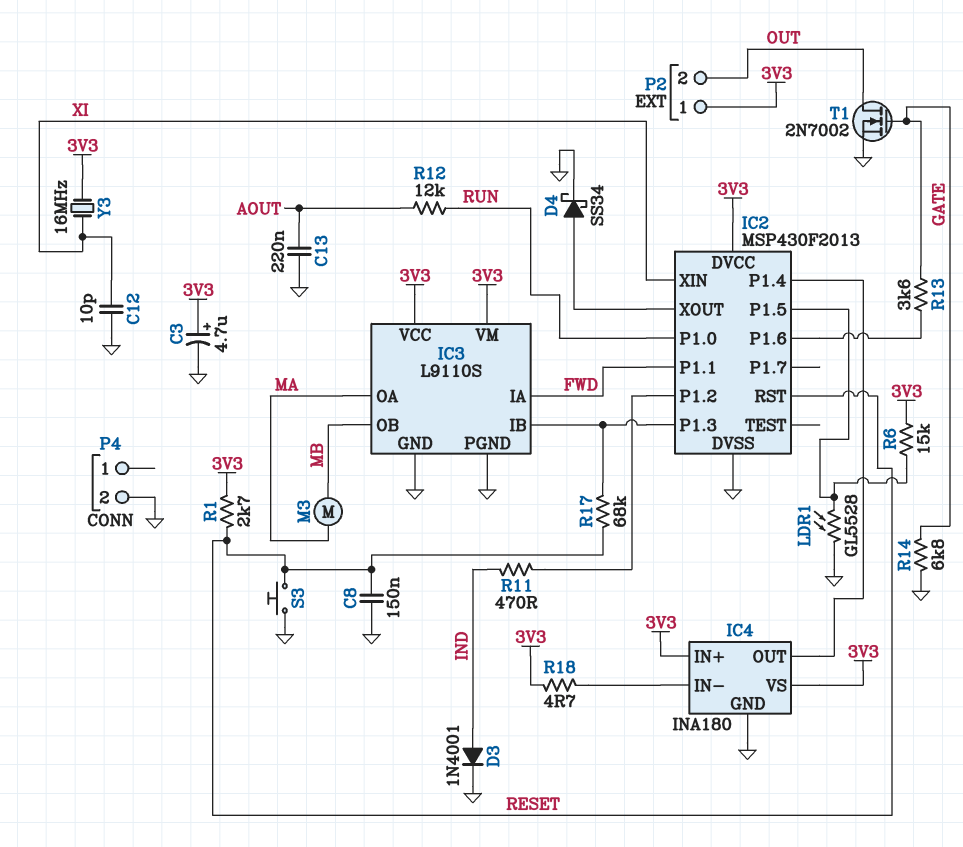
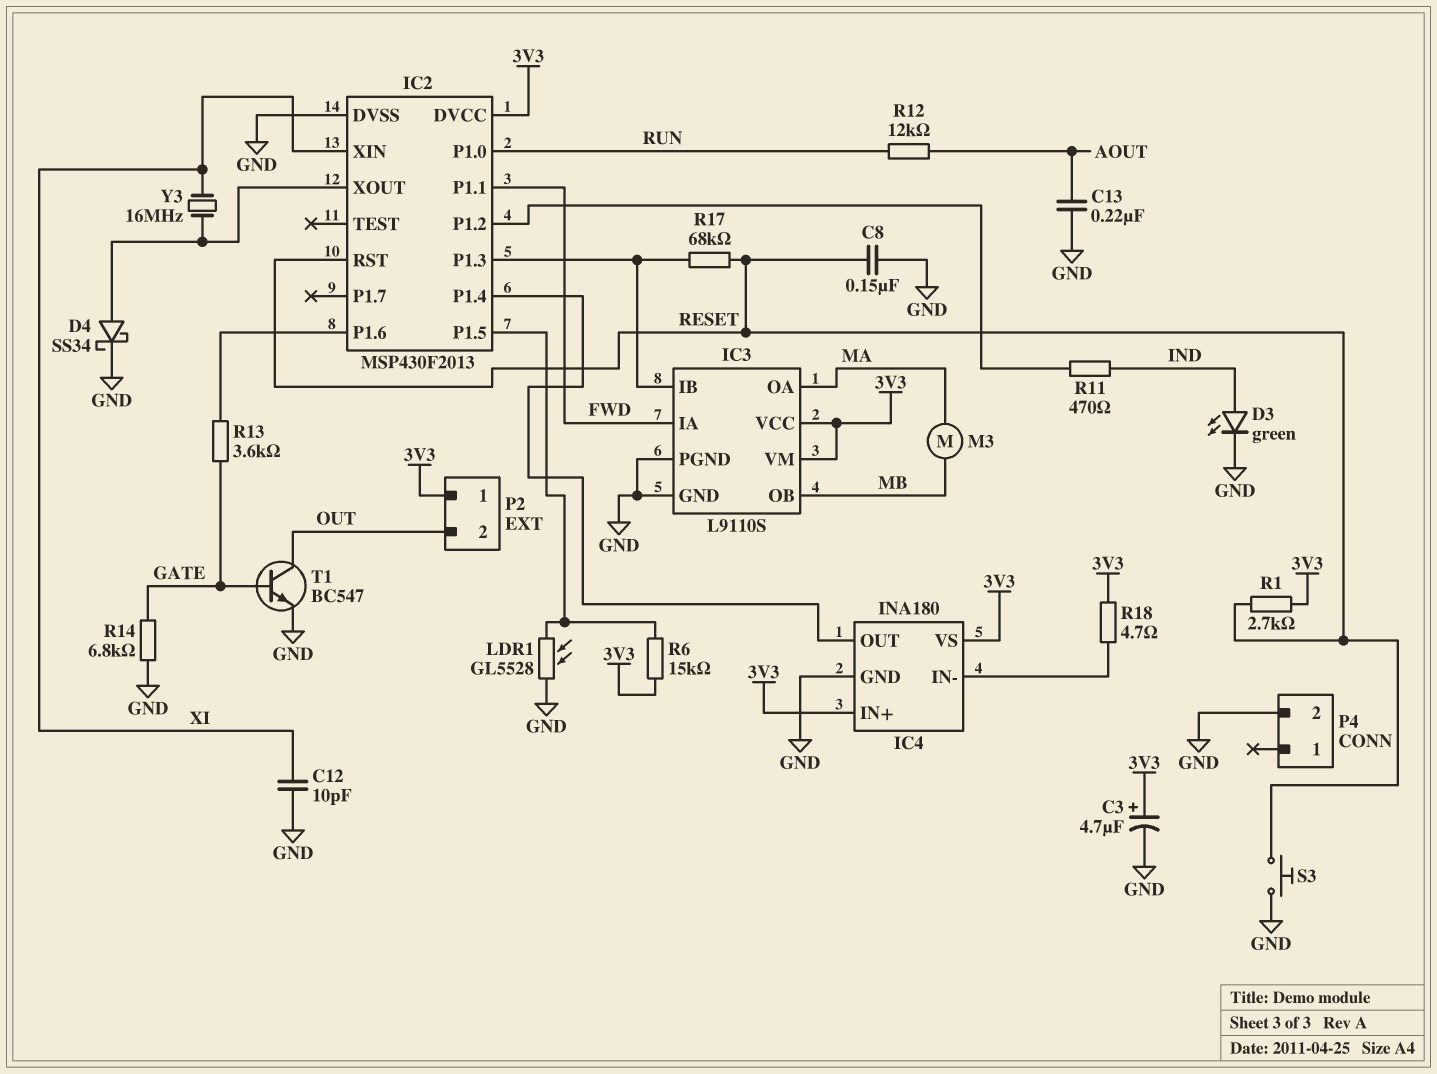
D3: diode 1N4001 (A IND, K GND) -> LED green (A IND, K GND)
T1: NMOS 2N7002 (G GATE, D OUT, S GND) -> NPN BC547 (B GATE, C OUT, E GND)
Y3: 16MHz (3V3, XI) -> 16MHz (IC2/XOUT, XI)

